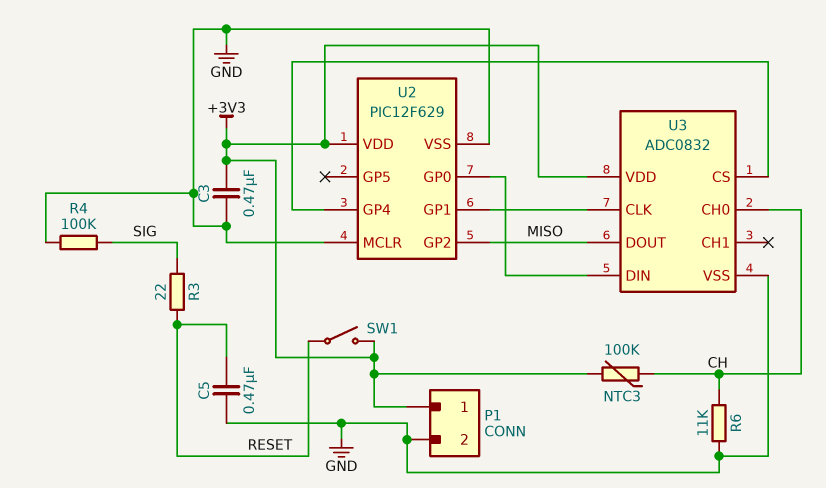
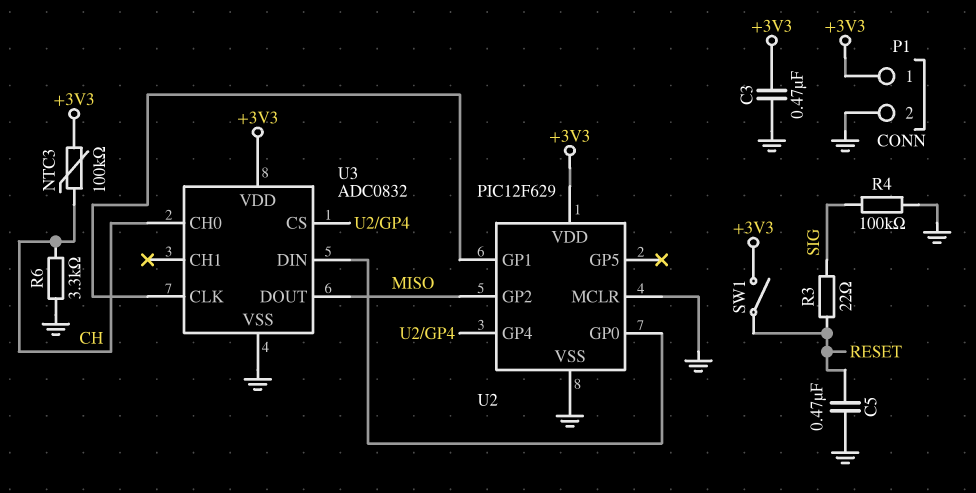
R6: 11k (CH, GND) -> 3.3k (CH, GND)

